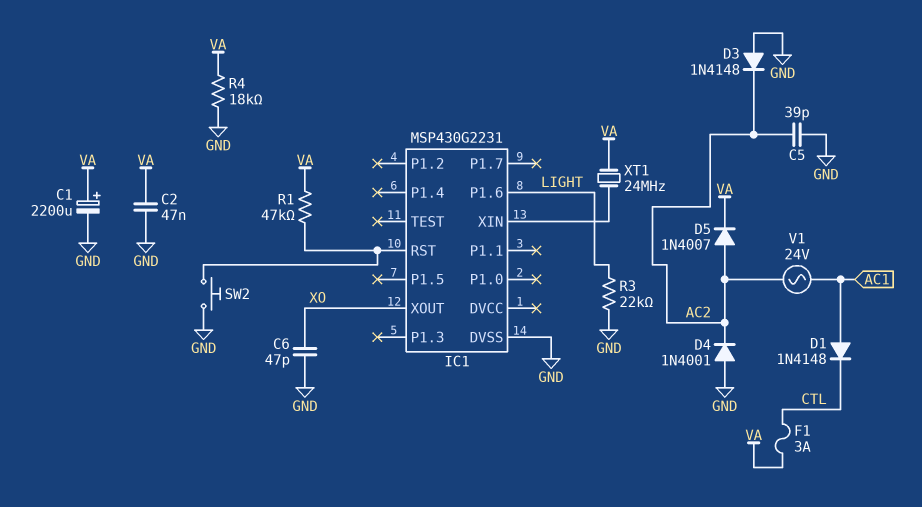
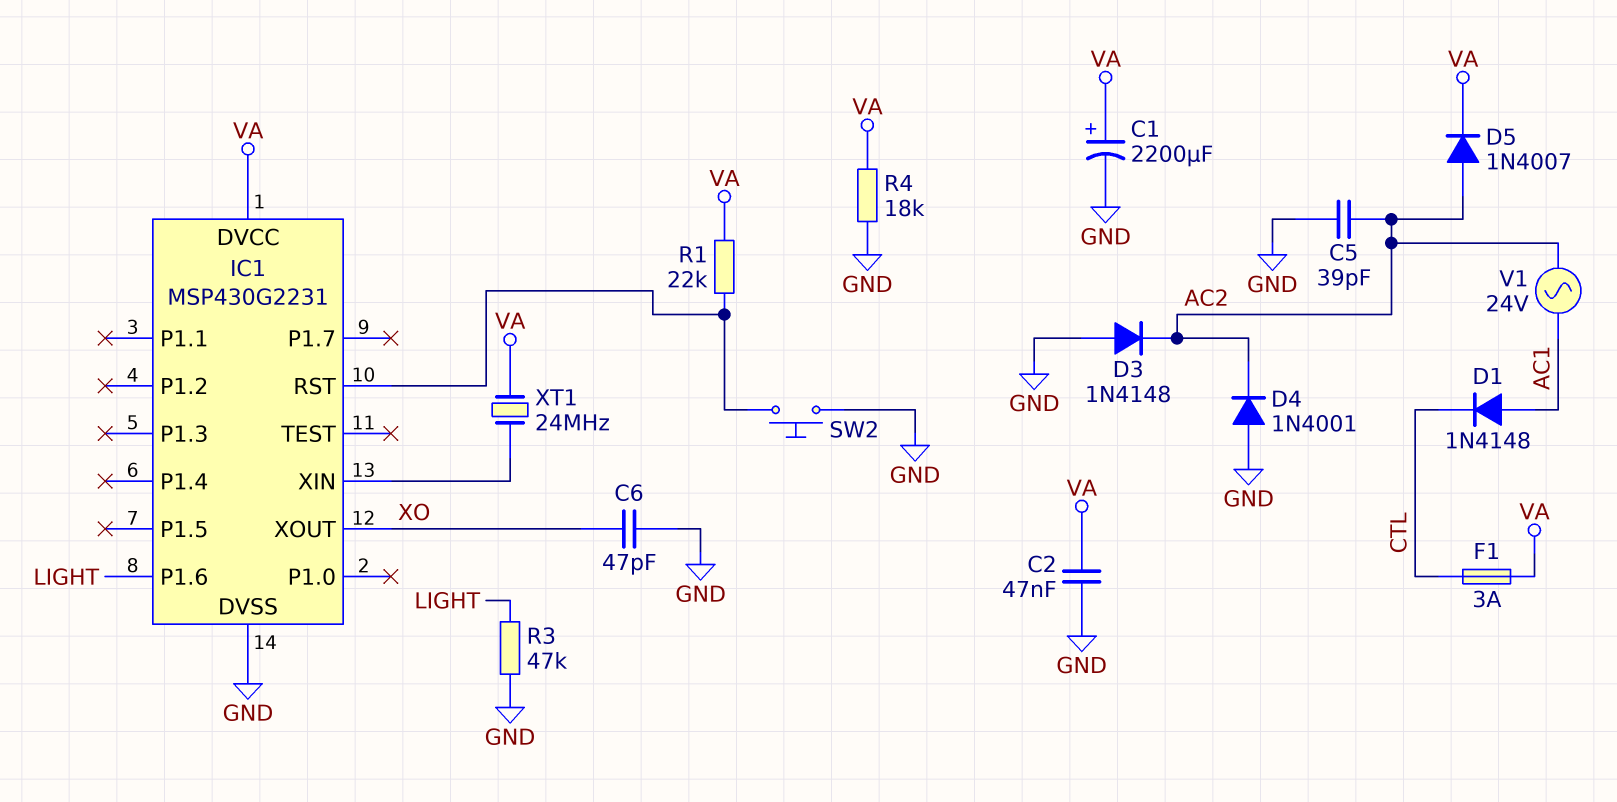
IC1 pin DVCC: none -> VA
R1: 47k (IC1/RST, VA) -> 22k (IC1/RST, VA)
R3: 22k (GND, LIGHT) -> 47k (GND, LIGHT)

